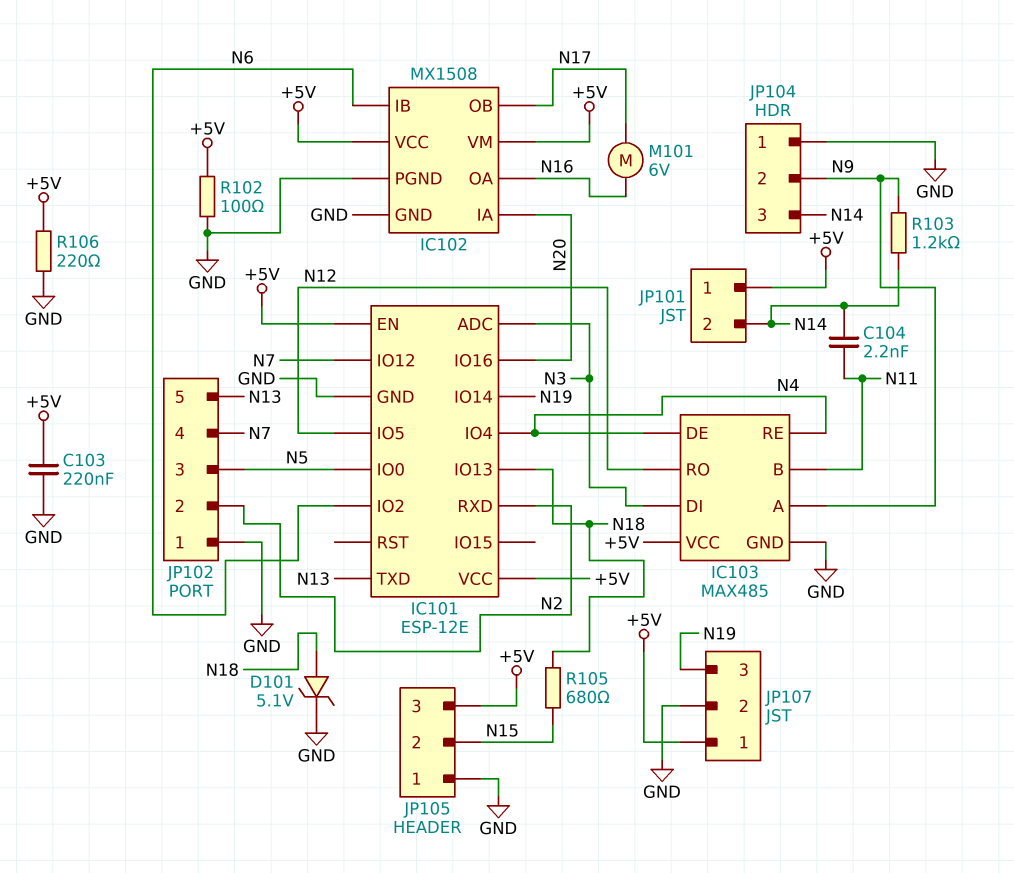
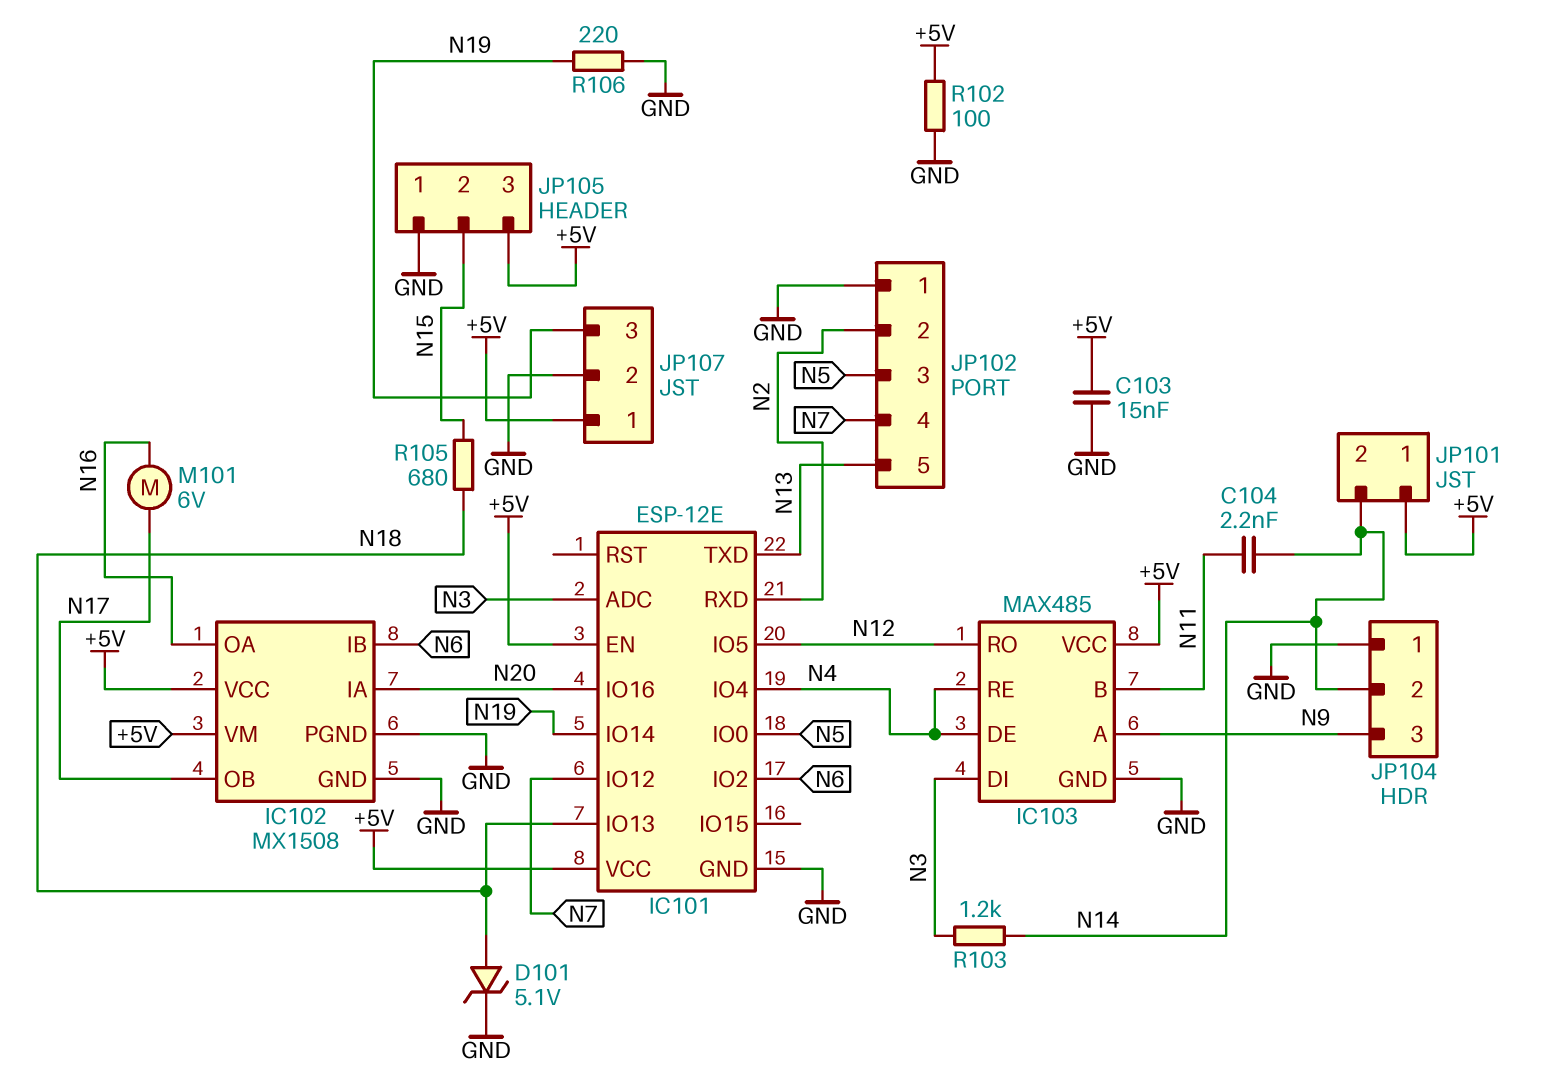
C103: 220nF (+5V, GND) -> 15nF (+5V, GND)
JP104 pin 2: N9 -> N14
JP104 pin 3: N14 -> N9
R103: 1.2k (N9, N14) -> 1.2k (N3, N14)
R106: 220 (+5V, GND) -> 220 (GND, N19)

